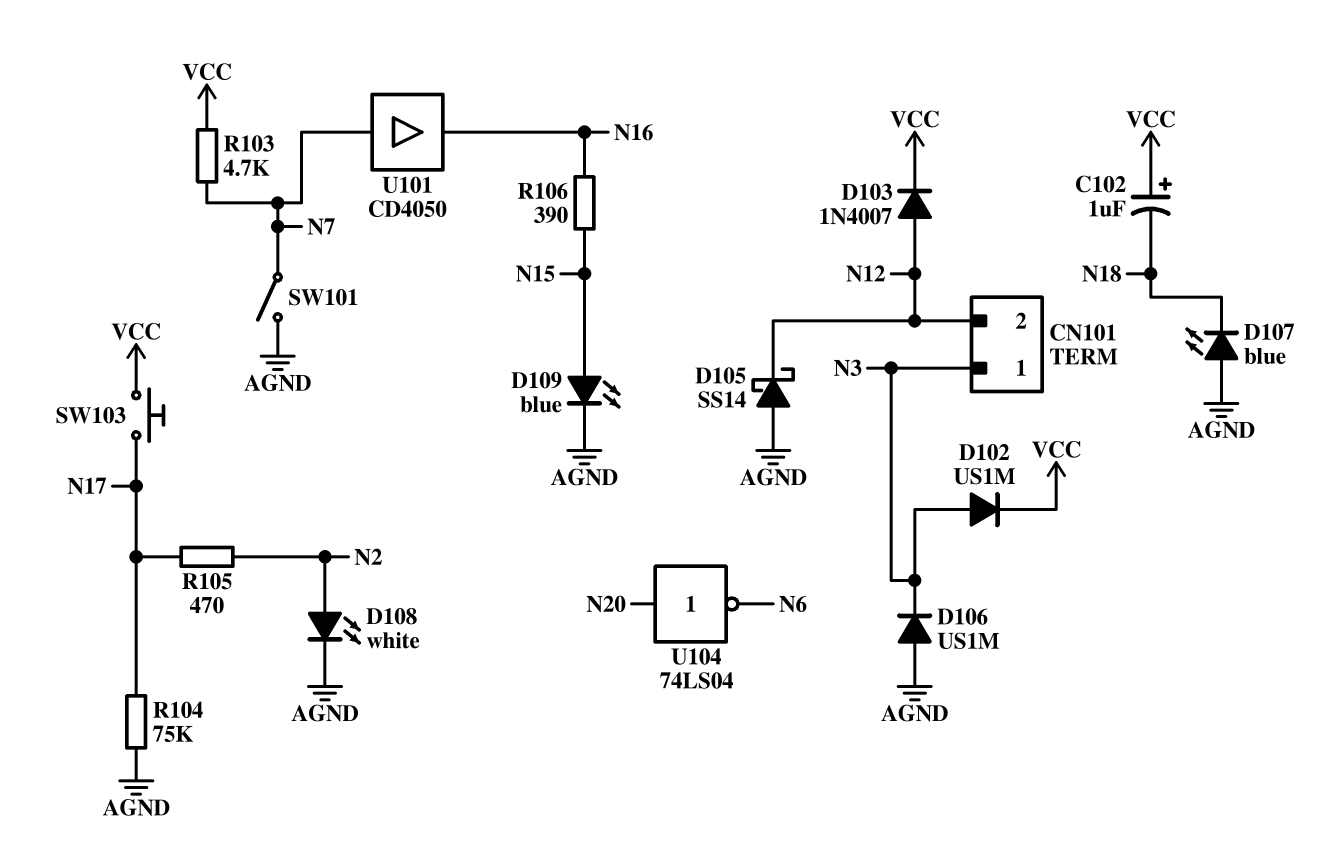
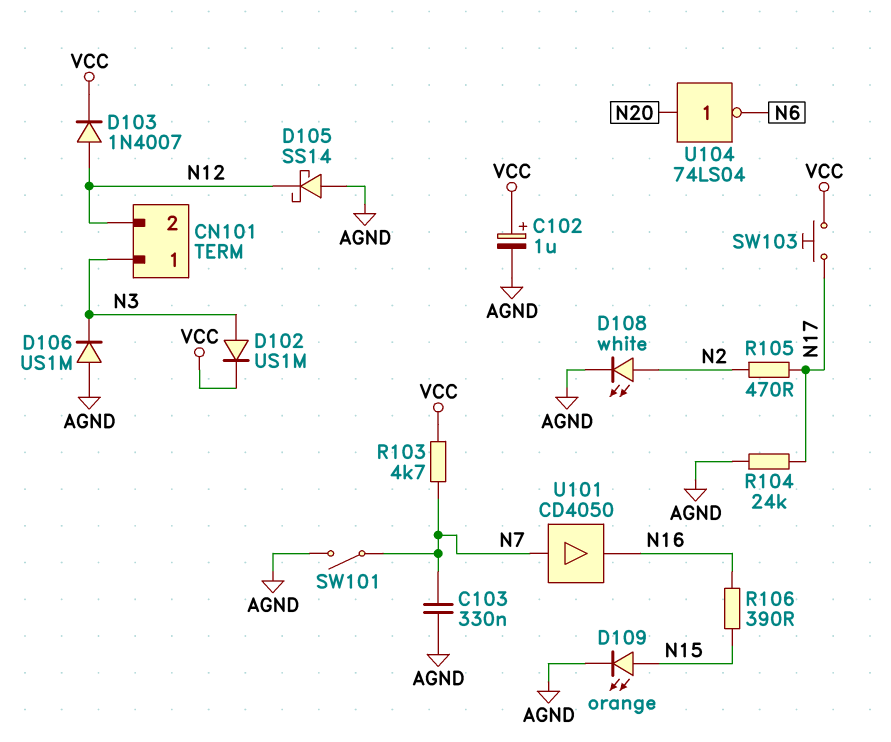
C102: 1uF (plus VCC, minus N18) -> 1uF (plus VCC, minus AGND)
C103: none -> 330nF (AGND, N7)
D107: LED blue (A AGND, K N18) -> none
D109: LED blue (A N15, K AGND) -> LED orange (A N15, K AGND)
R104: 75k (AGND, N17) -> 24k (AGND, N17)

